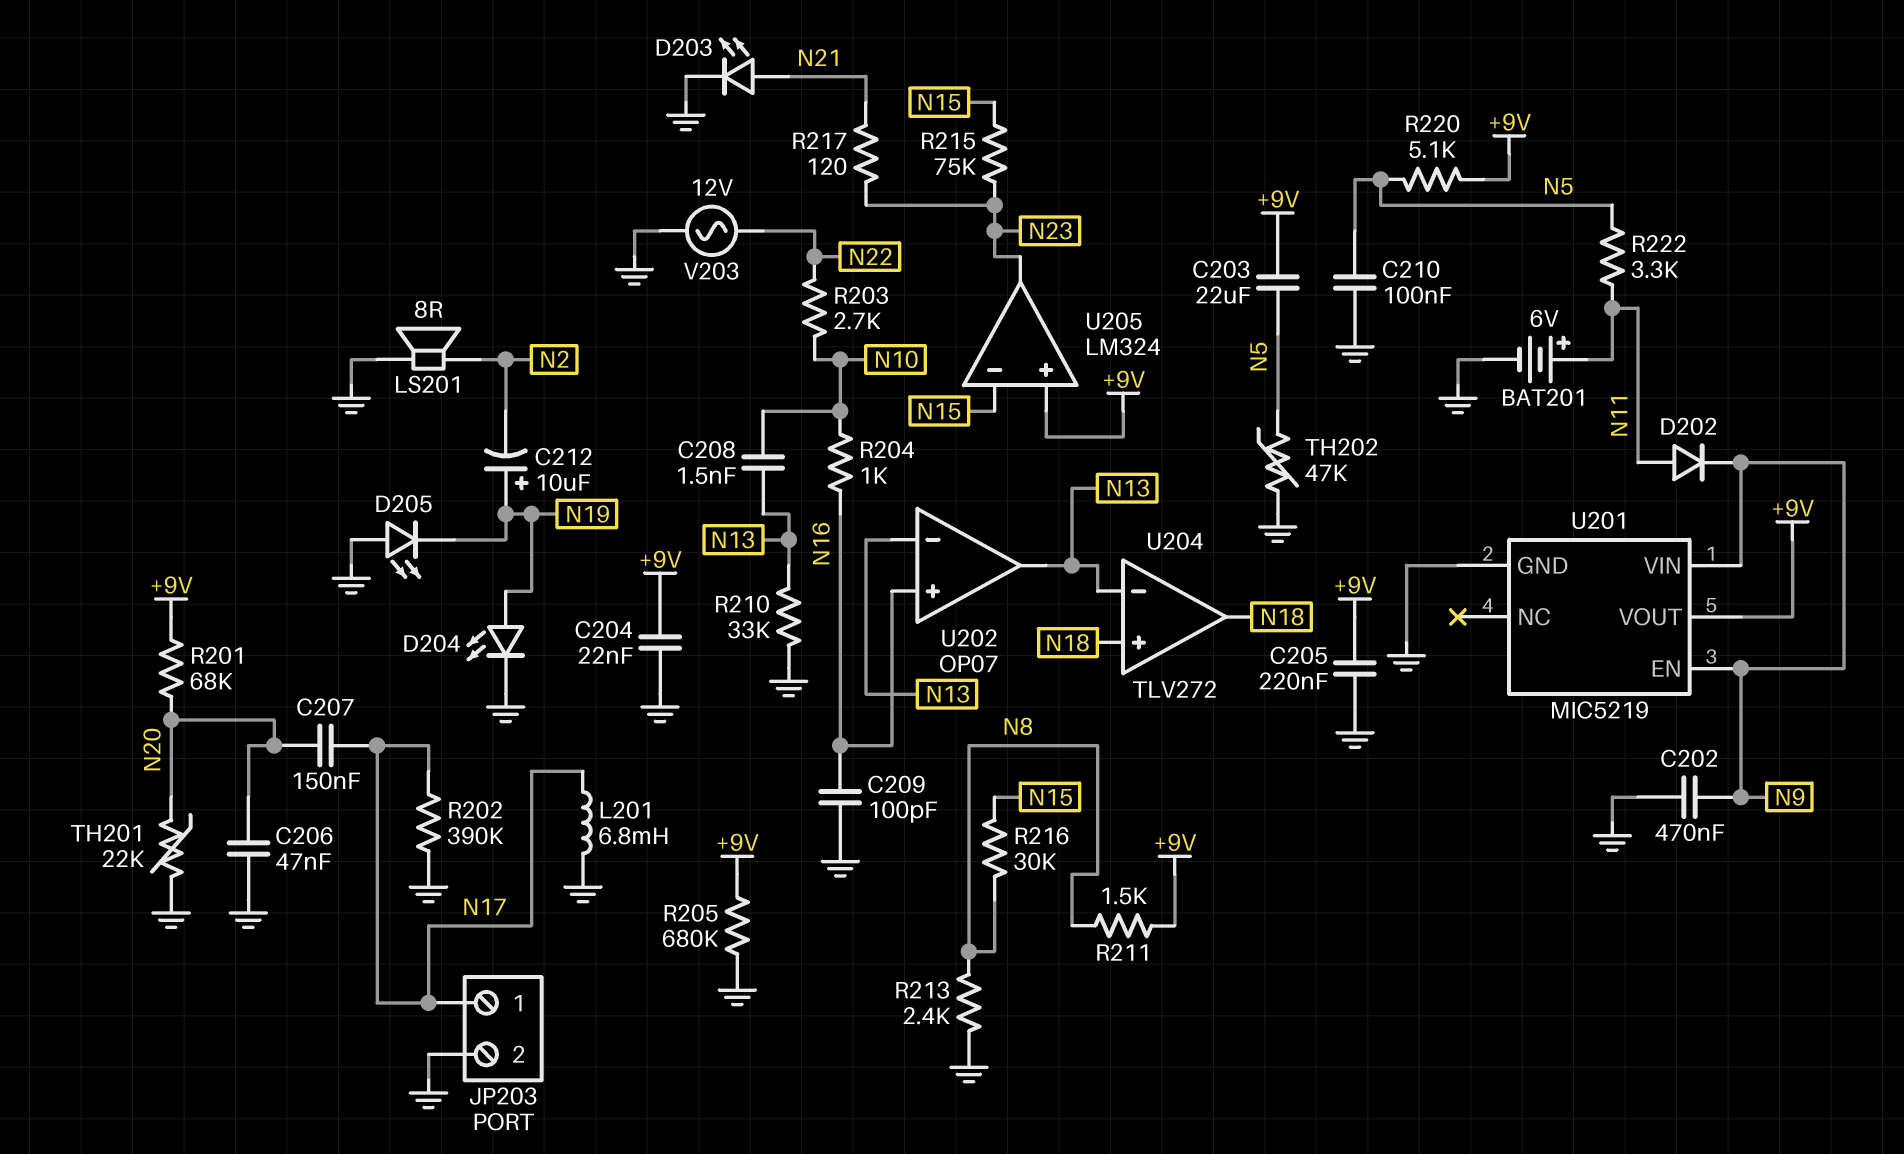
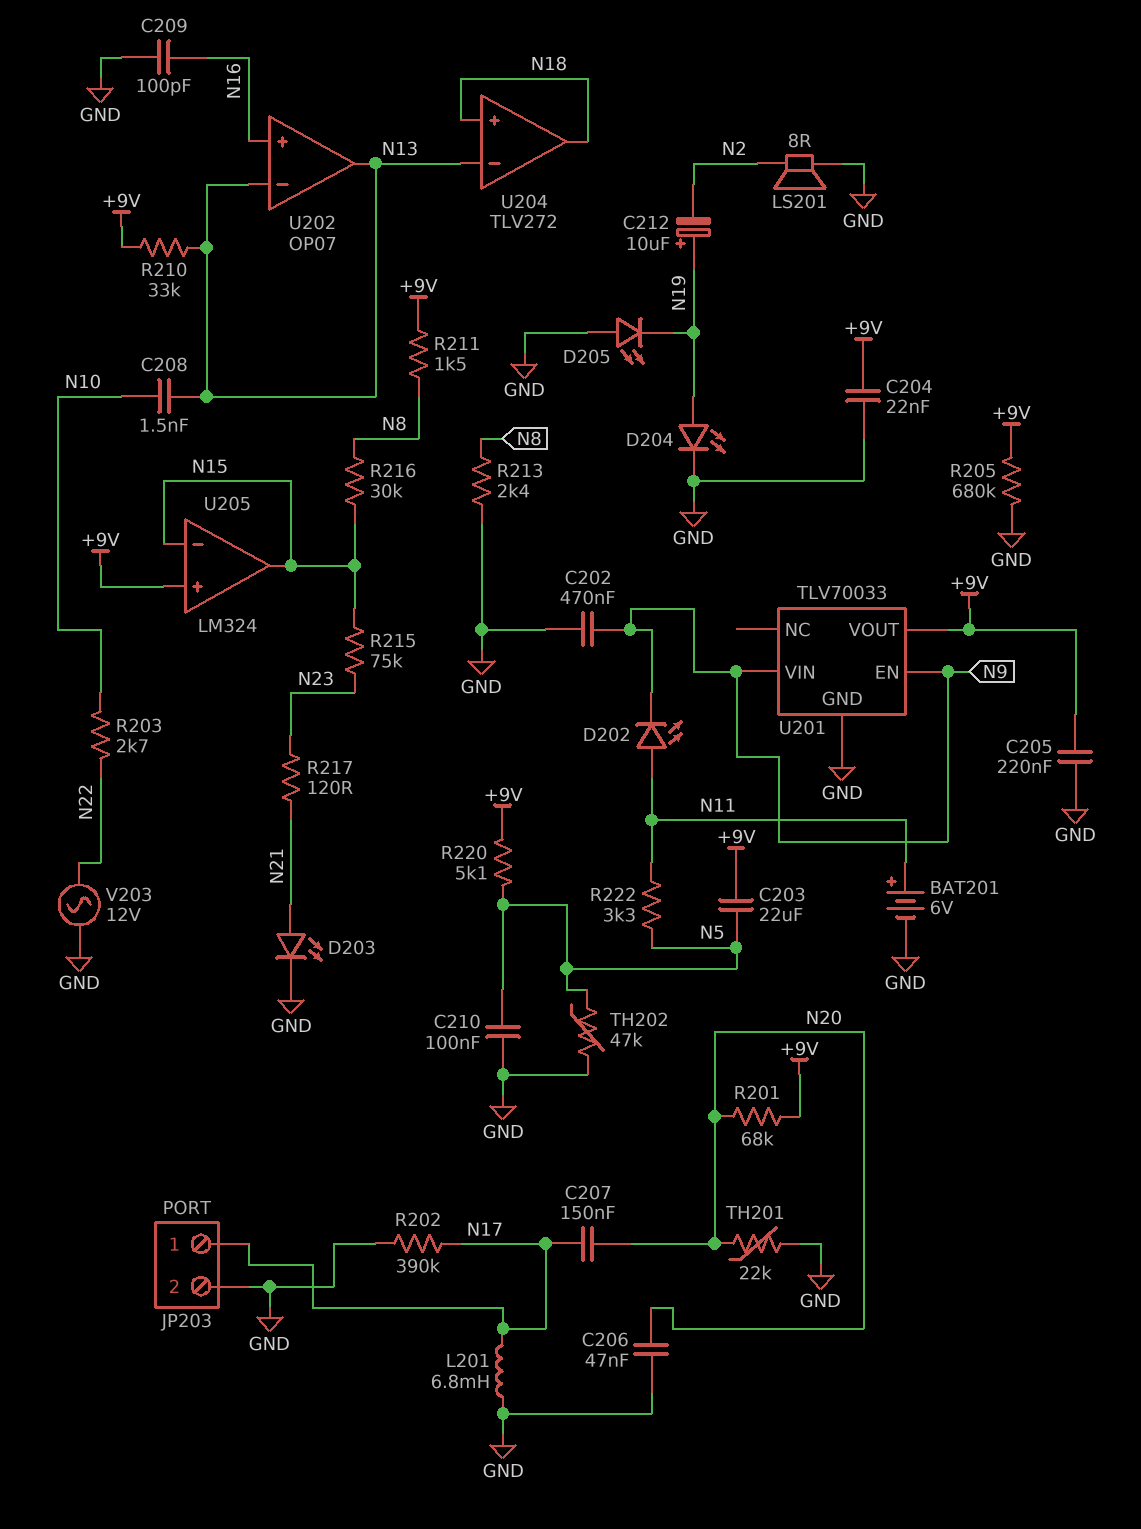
D202: diode (A N11, K N9) -> LED (A N11, K N9)
R204: 1k (N10, N16) -> none
R210: 33k (GND, N13) -> 33k (+9V, N13)
U201: MIC5219 -> TLV70033
U205 pin out: N23 -> N15

